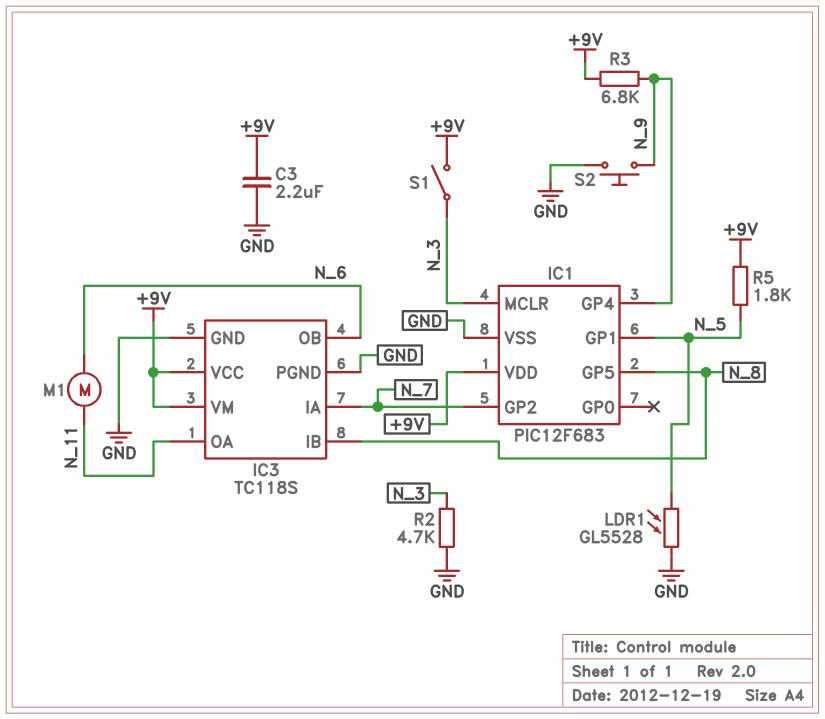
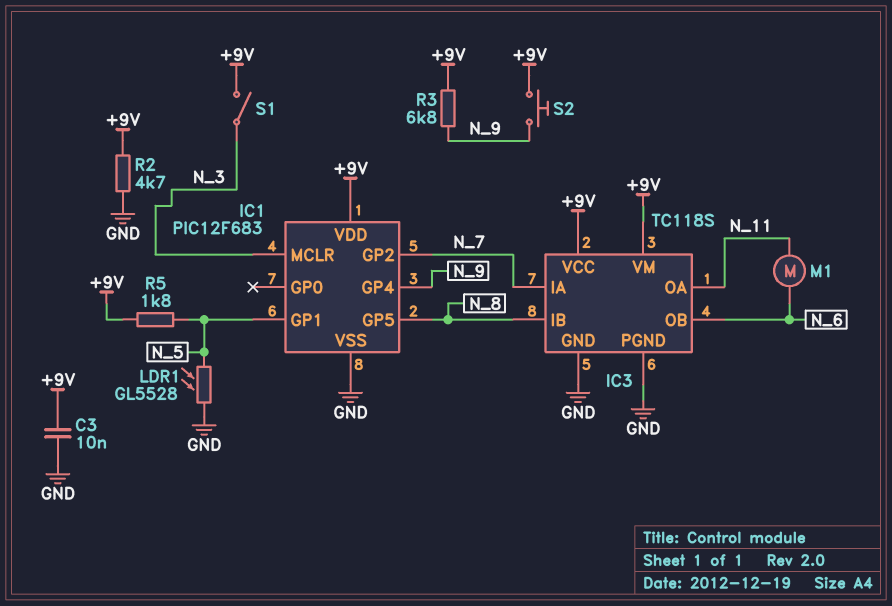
C3: 2.2uF (+9V, GND) -> 10nF (+9V, GND)
R2: 4.7k (GND, N_3) -> 4.7k (+9V, GND)
S2: button (GND, N_9) -> button (+9V, N_9)

